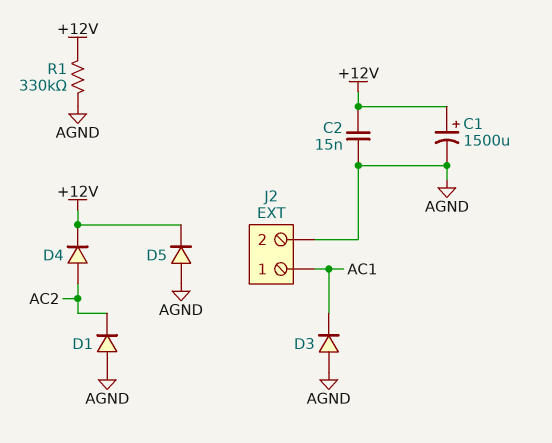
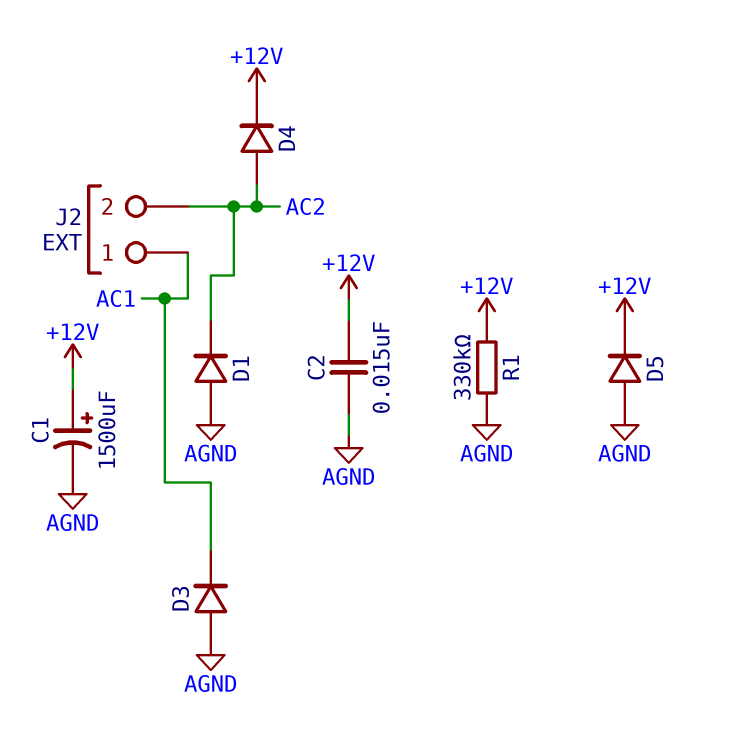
J2 pin 2: AGND -> AC2

